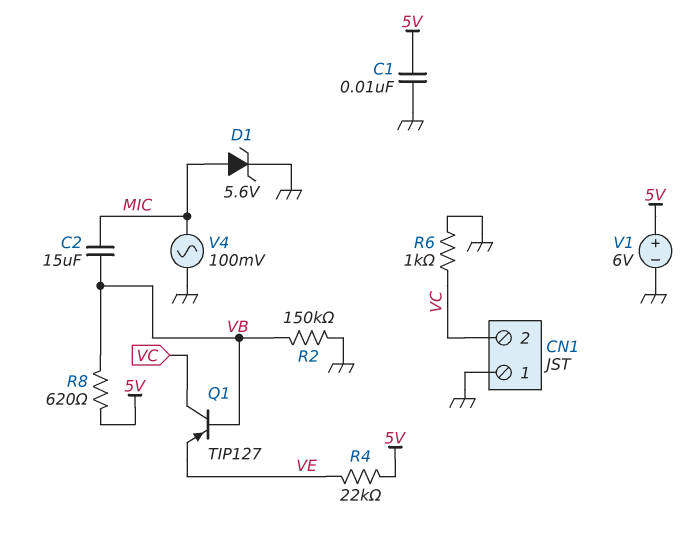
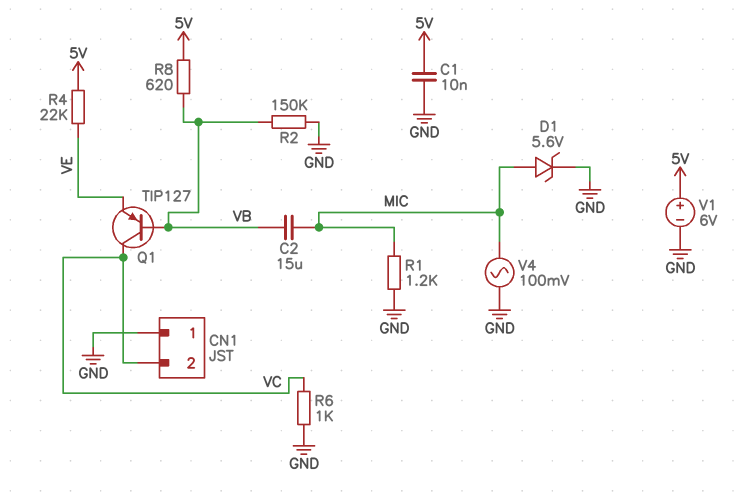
R1: none -> 1.2k (GND, MIC)

